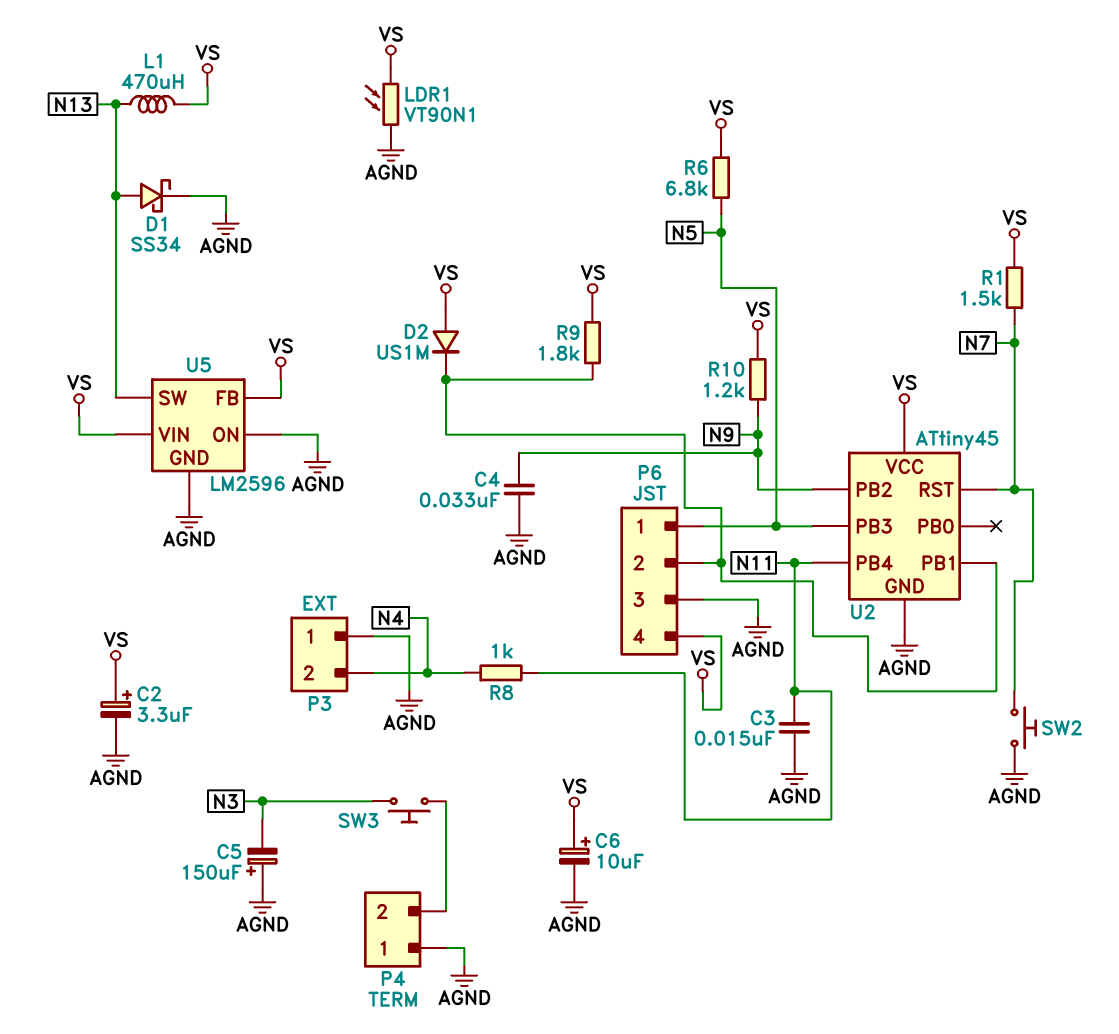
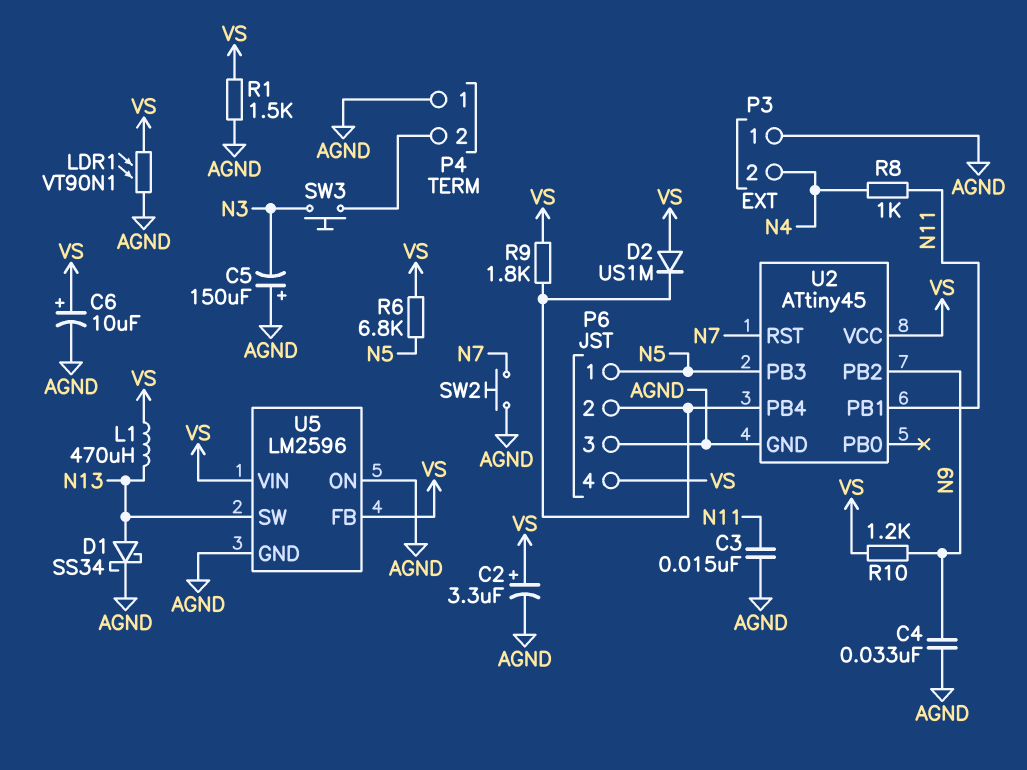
R1: 1.5k (N7, VS) -> 1.5k (AGND, VS)
U2 pin PB1: P6/2 -> N11
U2 pin PB4: N11 -> P6/2

